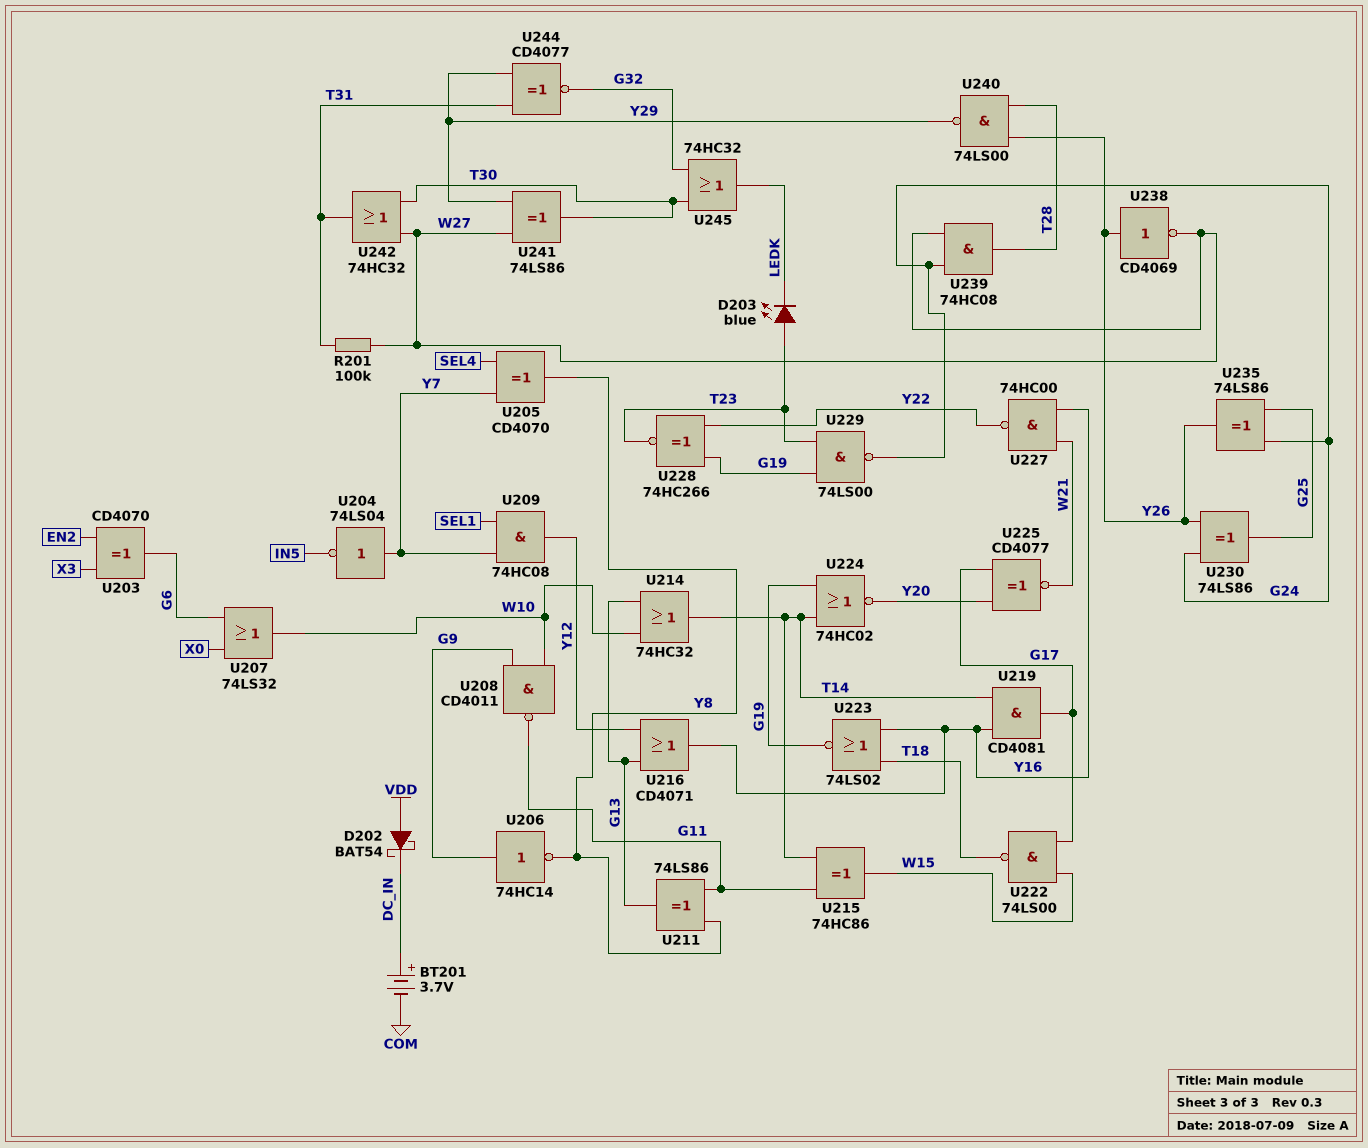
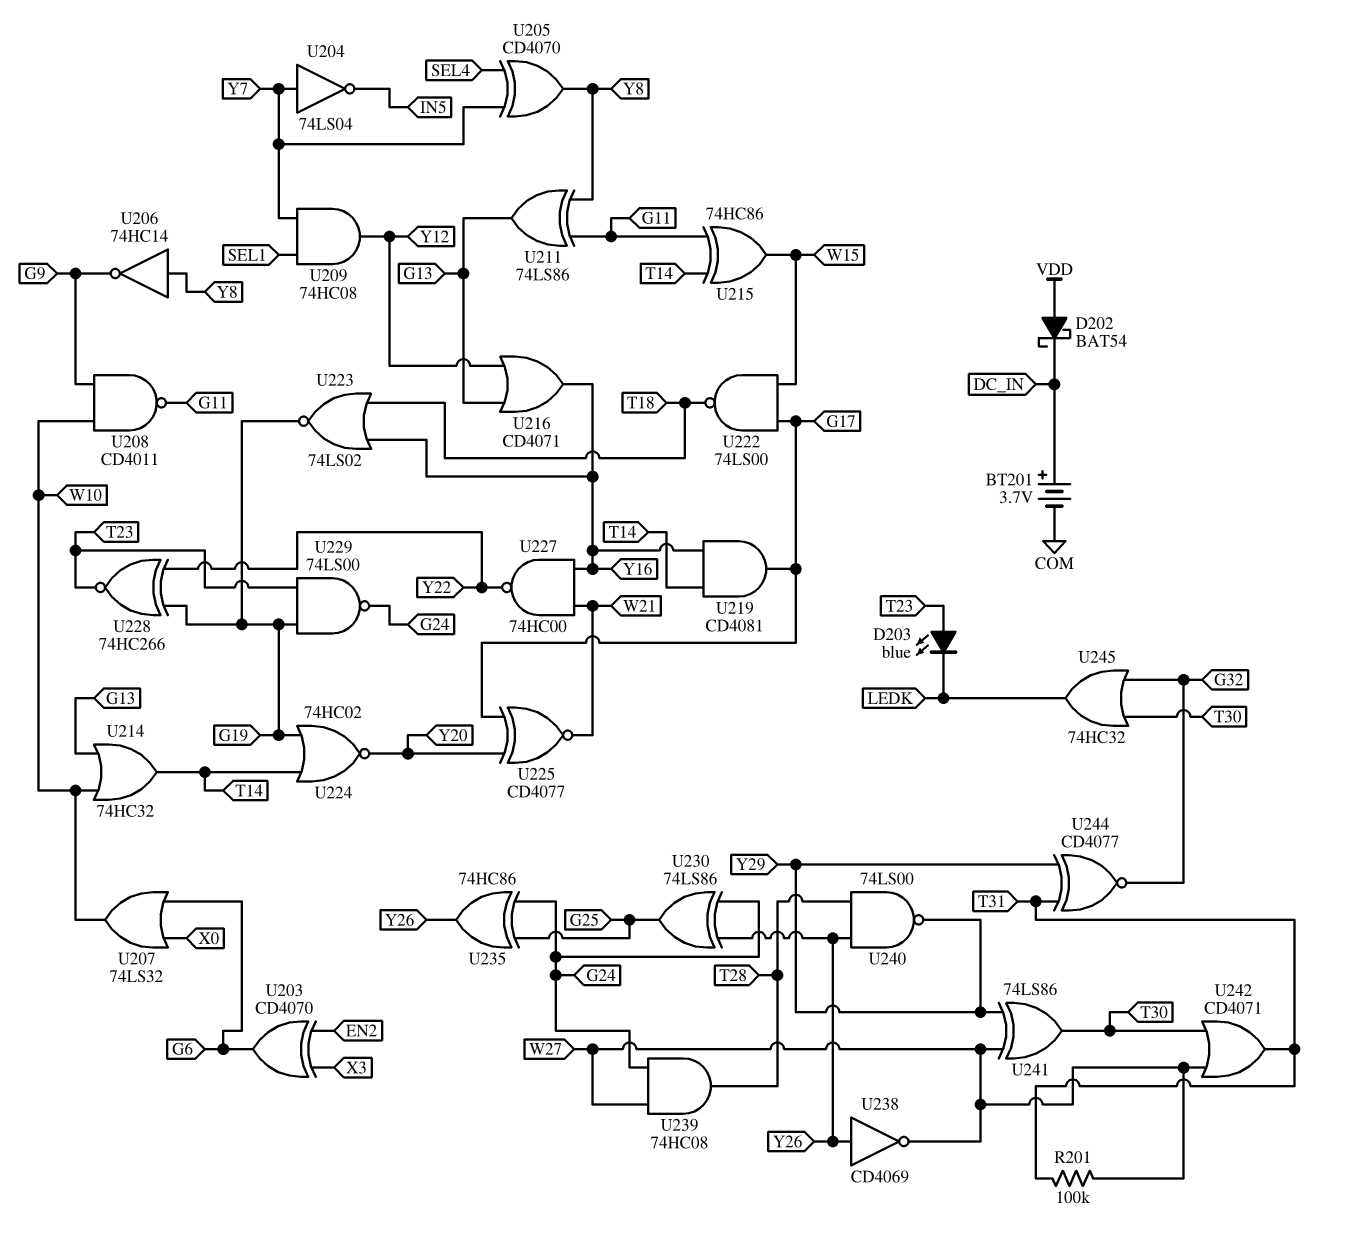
U206: NOT 74HC14 (in G9, out Y8) -> NOT 74HC14 (in Y8, out G9)
U235: XOR 74LS86 (in G24, in G25, out Y26) -> XOR 74HC86 (in G24, in G25, out Y26)
U242: OR 74HC32 (in T30, in W27, out T31) -> OR CD4071 (in T30, in W27, out T31)

